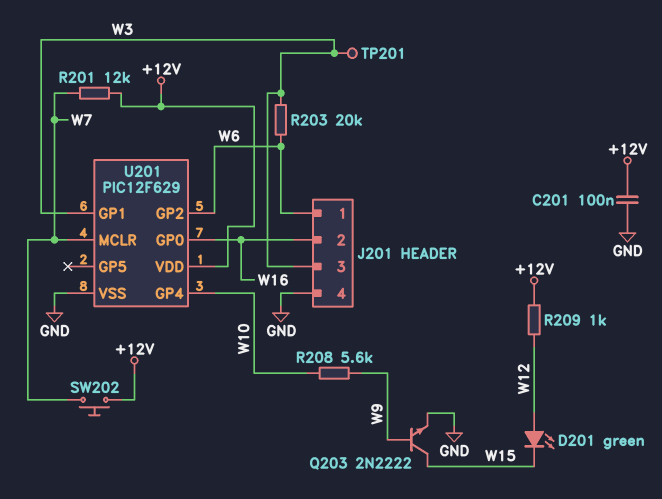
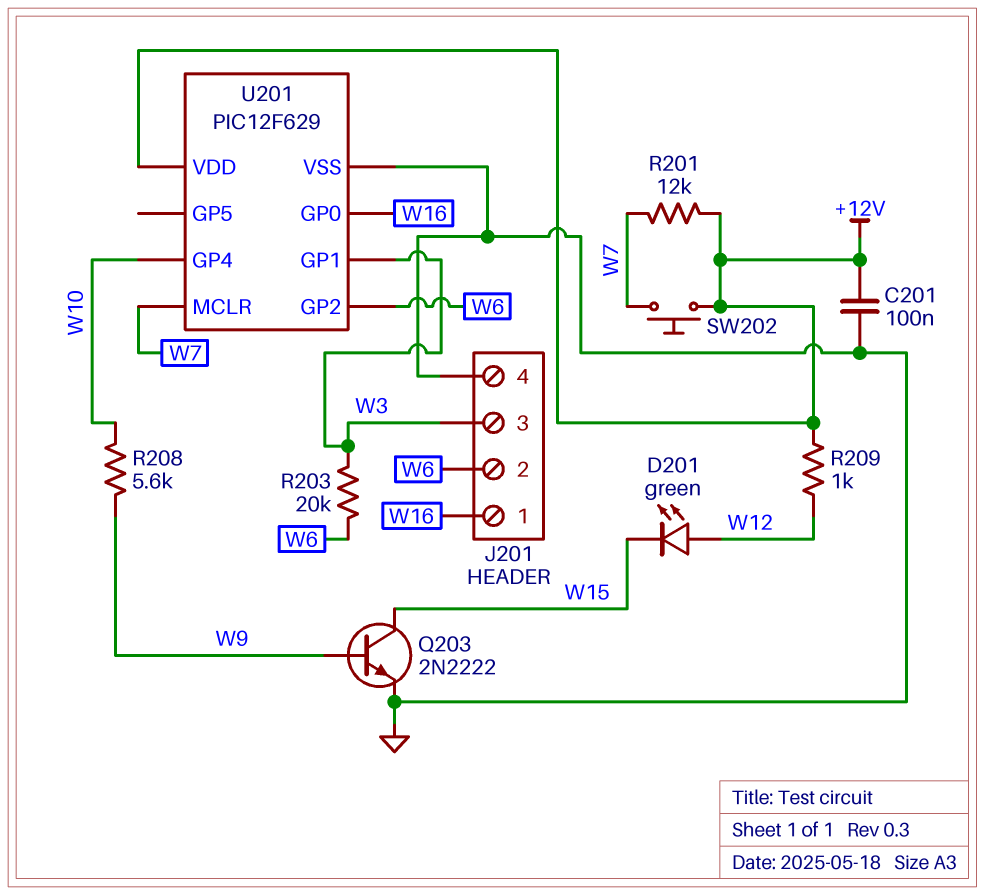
J201 pin 1: W6 -> W16
J201 pin 2: W16 -> W6
TP201: test point (W3) -> none

